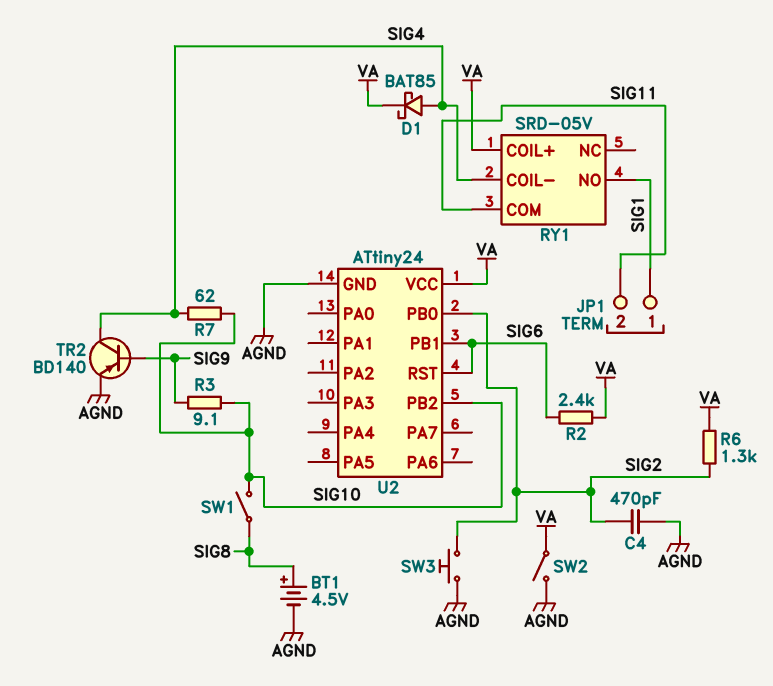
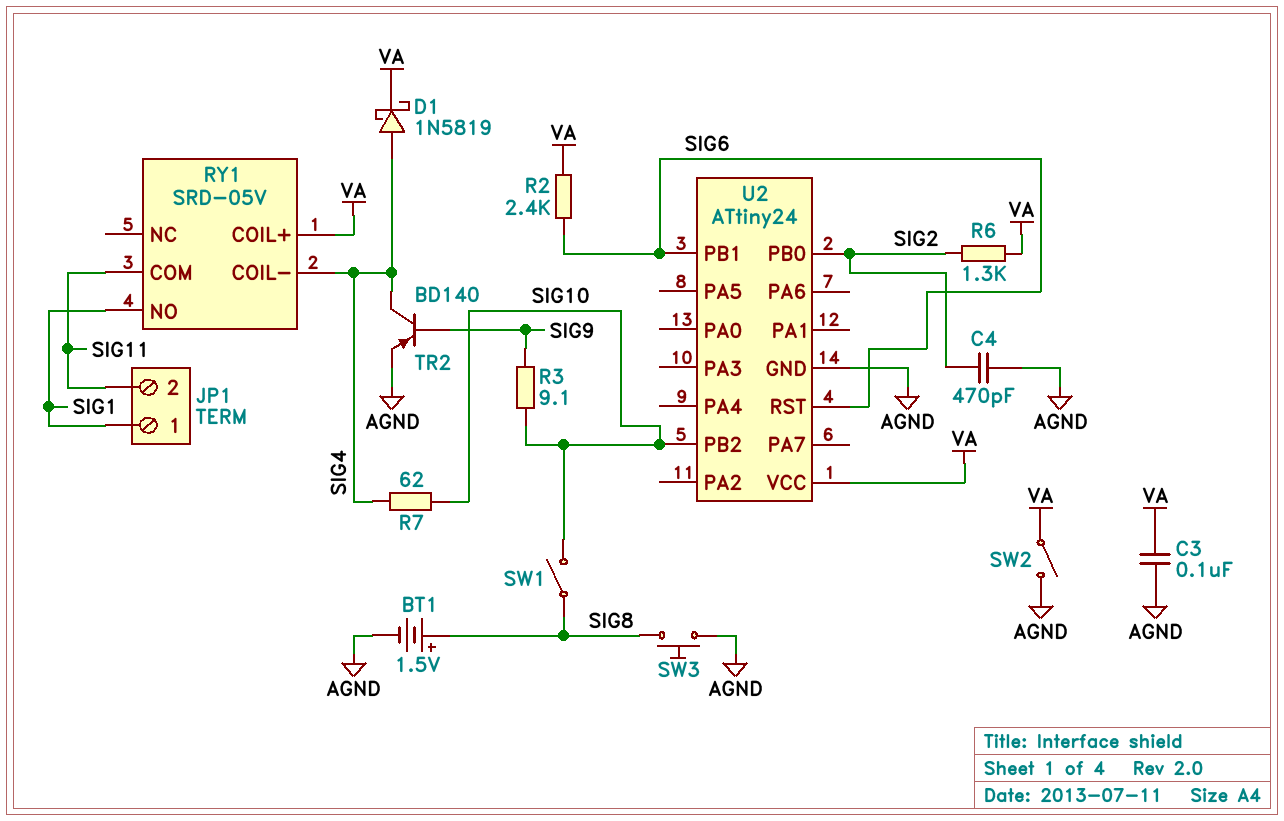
BT1: 4.5V (plus SIG8, minus AGND) -> 1.5V (plus SIG8, minus AGND)
C3: none -> 100nF (AGND, VA)
D1: schottky BAT85 (A SIG4, K VA) -> schottky 1N5819 (A SIG4, K VA)
SW3: button (AGND, SIG2) -> button (AGND, SIG8)

